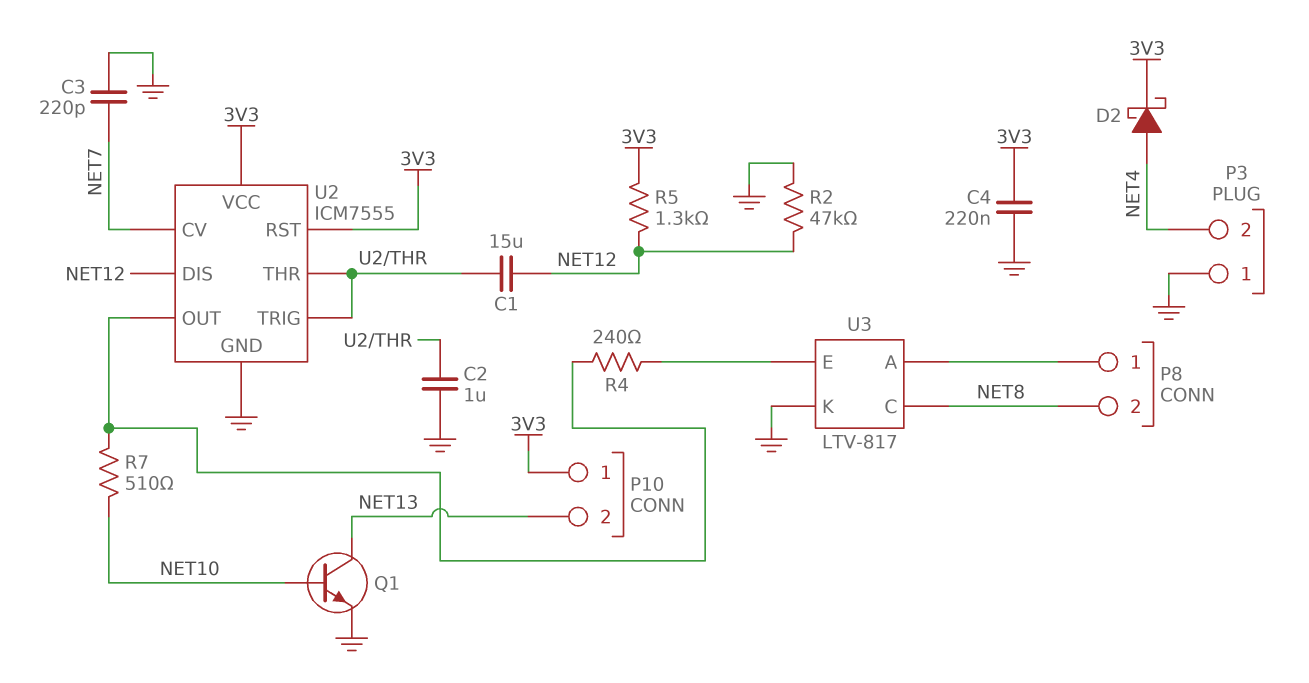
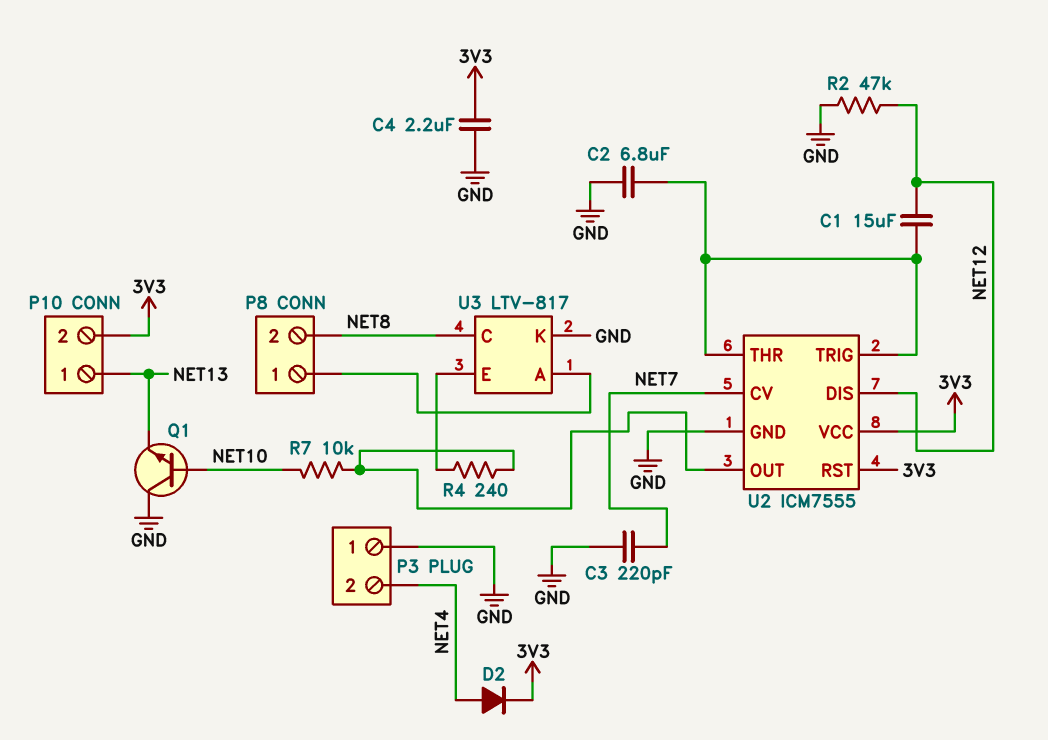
C2: 1uF (GND, U2/THR) -> 6.8uF (GND, U2/THR)
C4: 220nF (3V3, GND) -> 2.2uF (3V3, GND)
D2: schottky (A NET4, K 3V3) -> diode (A NET4, K 3V3)
P10 pin 1: 3V3 -> NET13
P10 pin 2: NET13 -> 3V3
Q1: NPN (B NET10, C NET13, E GND) -> NPN (B NET10, C GND, E NET13)
R5: 1.3k (3V3, NET12) -> none
R7: 510 (NET10, U2/OUT) -> 10k (NET10, U2/OUT)

